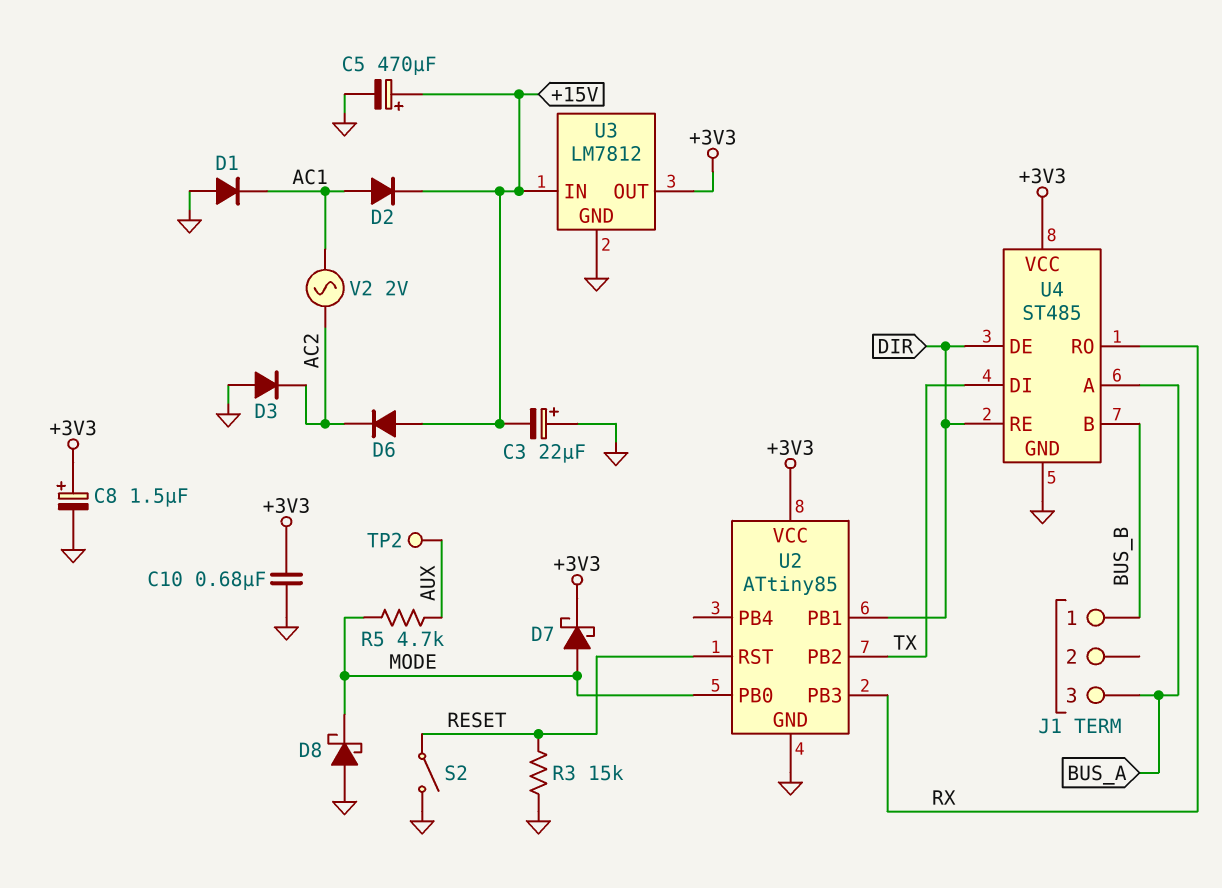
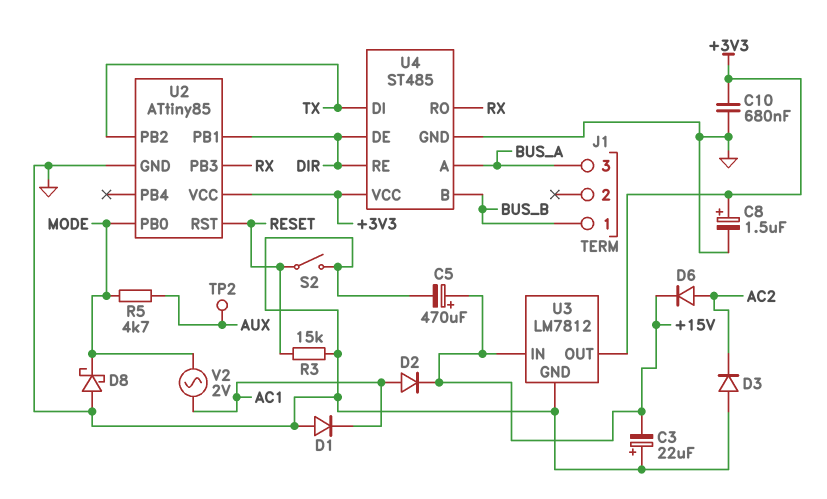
D6: diode (A +15V, K AC2) -> diode (A AC2, K +15V)
D7: schottky (A MODE, K +3V3) -> none
V2: AC 2V (AC1, AC2) -> AC 2V (AC1, MODE)

